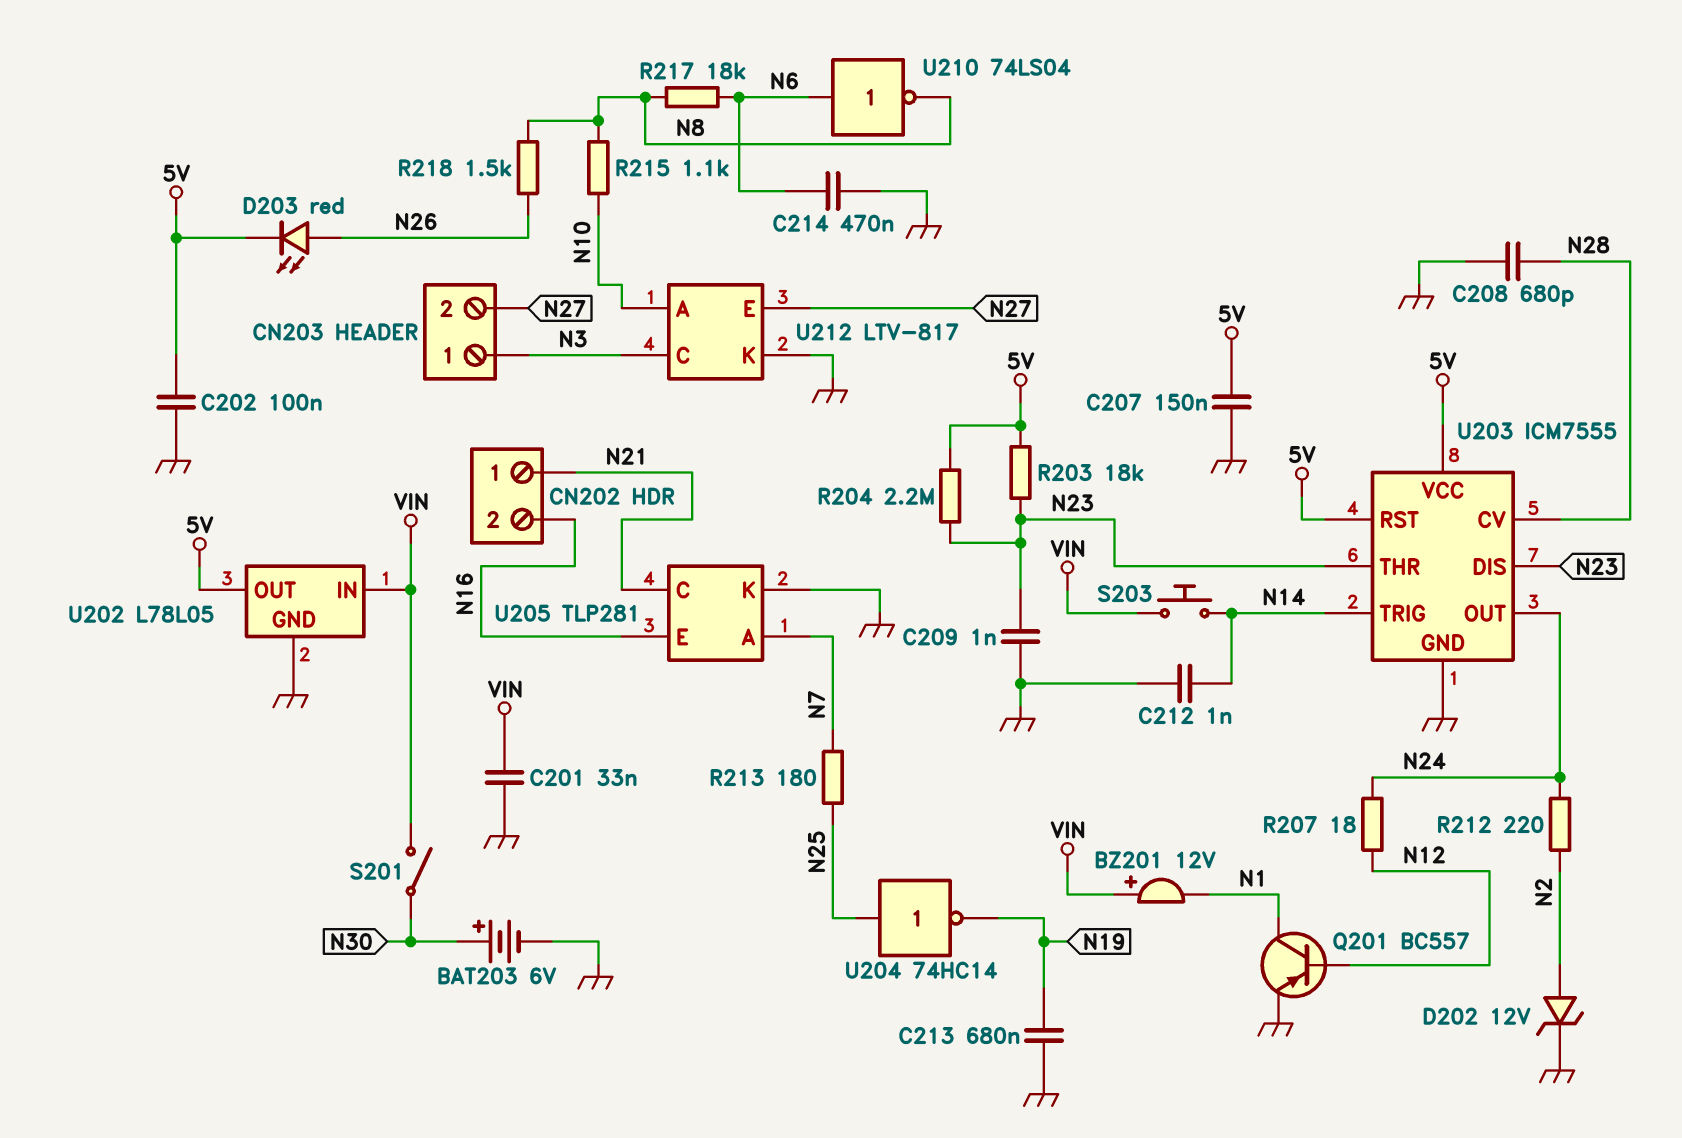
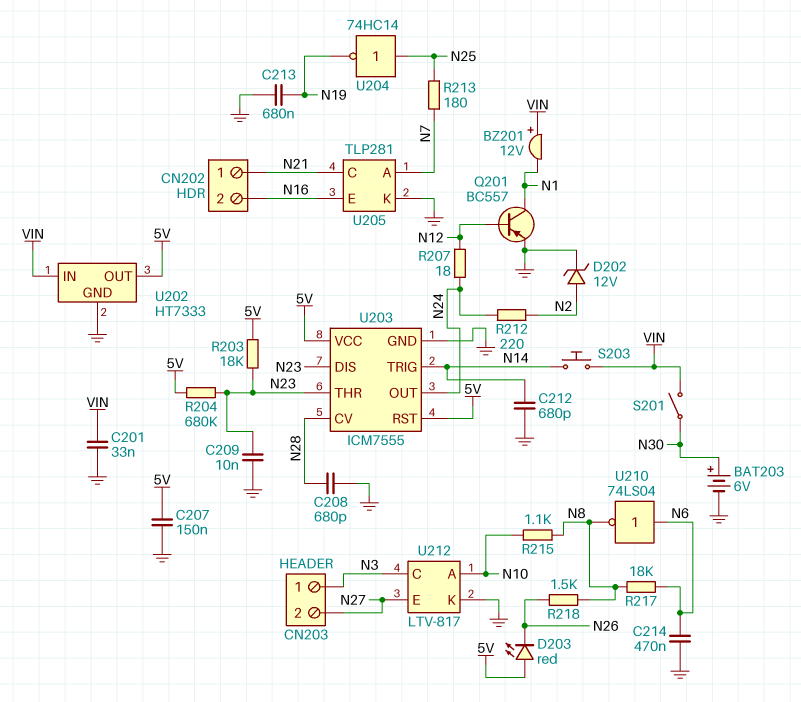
C202: 100nF (5V, GND) -> none
C209: 1nF (GND, N23) -> 10nF (GND, N23)
C212: 1nF (GND, N14) -> 680pF (GND, N14)
D203: LED red (A N26, K 5V) -> LED red (A 5V, K N26)
R204: 2.2M (5V, N23) -> 680k (5V, N23)
U202: L78L05 -> HT7333

